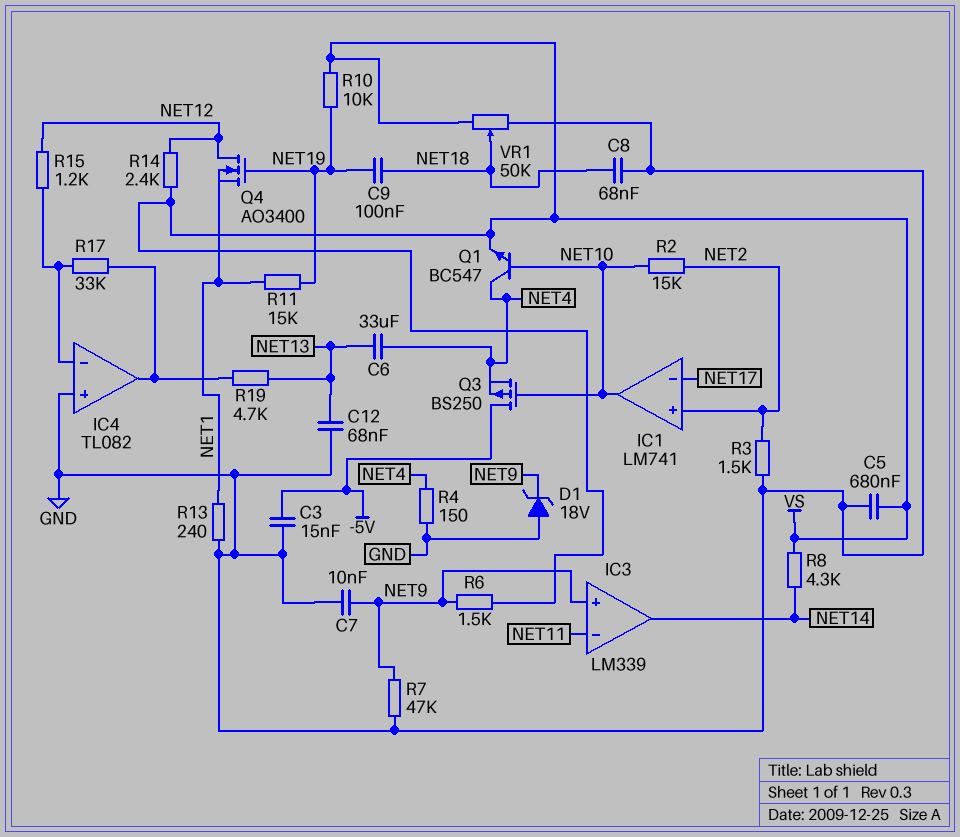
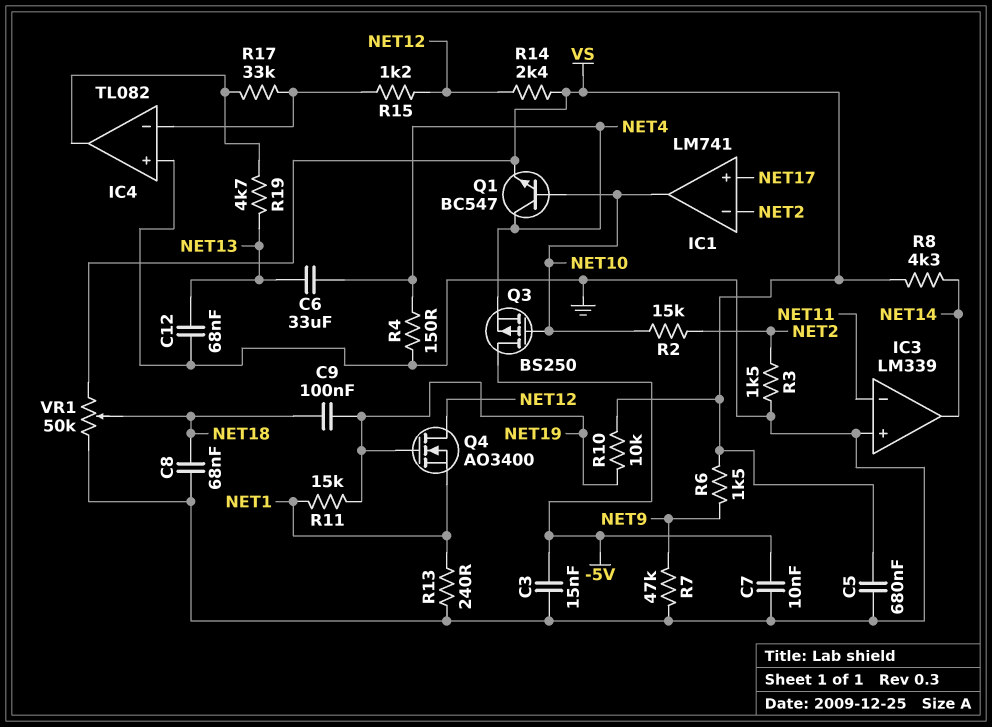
C7: 10nF (GND, NET9) -> 10nF (-5V, GND)
D1: zener 18V (A GND, K NET9) -> none
IC1 pin in+: NET2 -> NET17
IC1 pin in-: NET17 -> NET2
IC3 pin in+: NET9 -> GND

